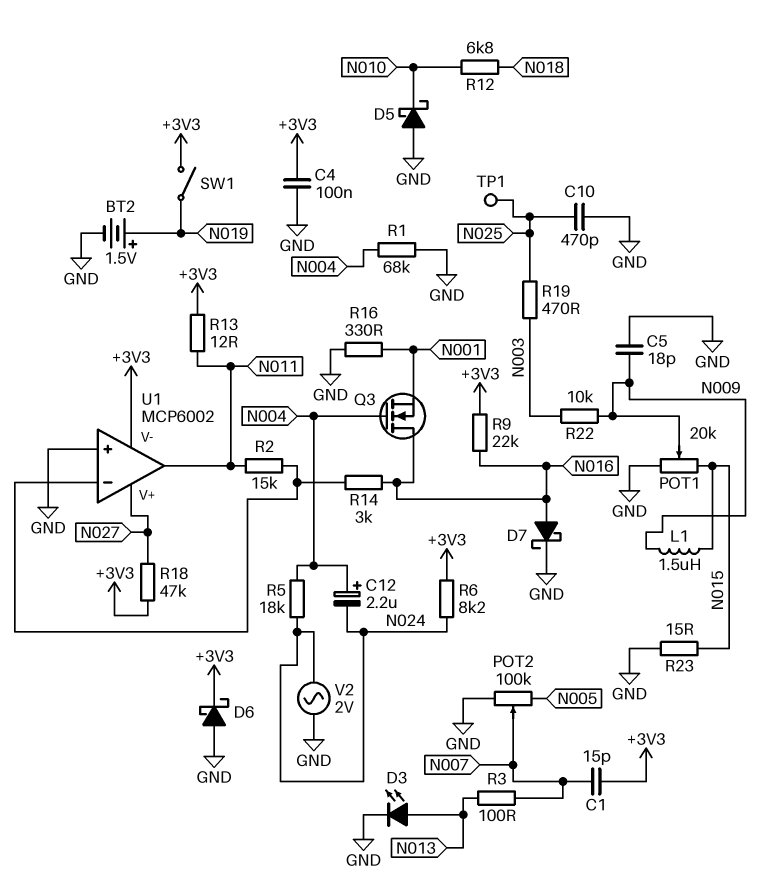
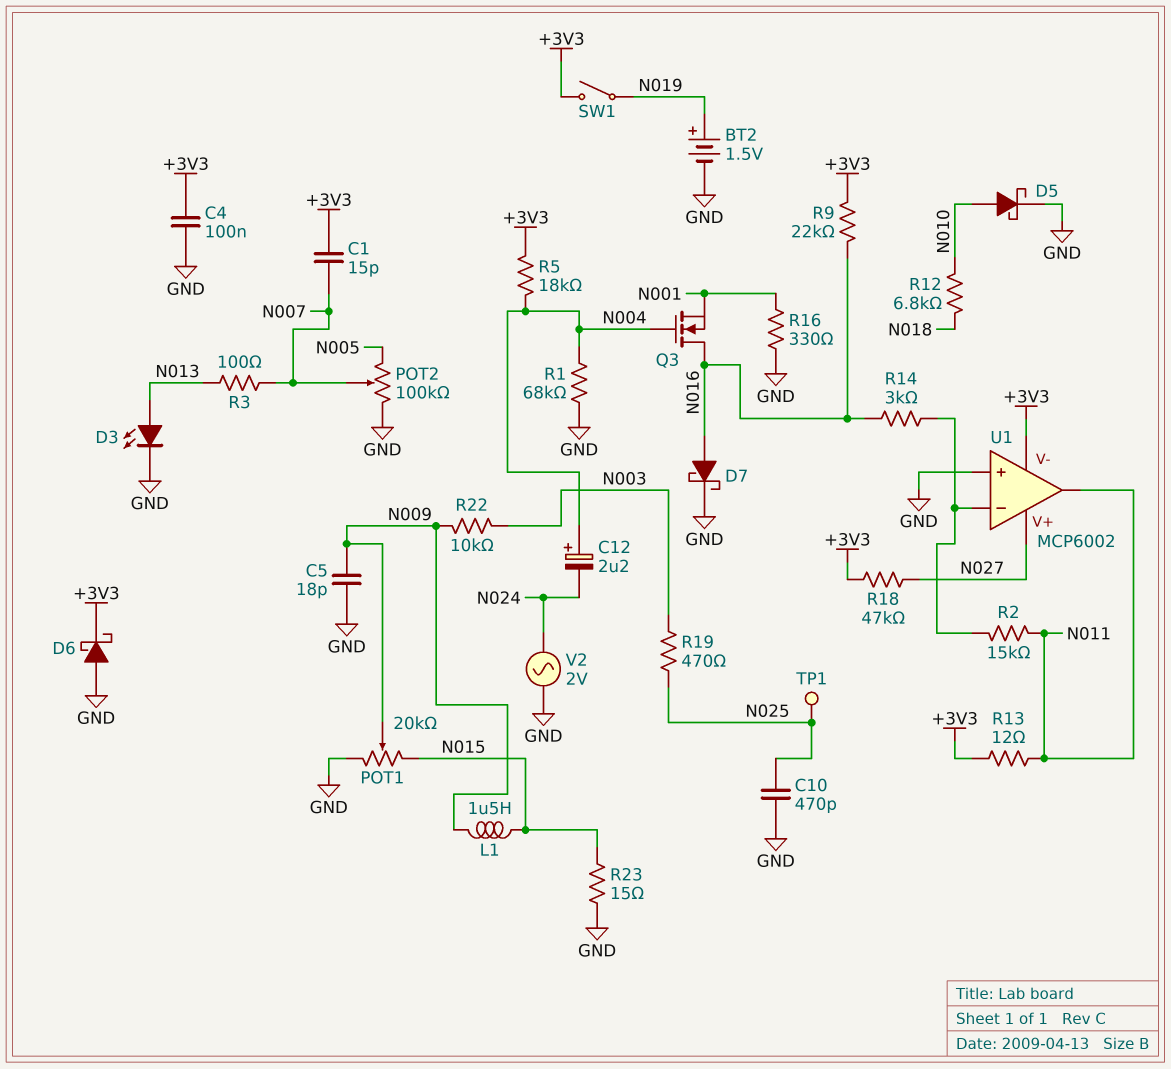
D5: schottky (A GND, K N010) -> schottky (A N010, K GND)
R5: 18k (N004, N024) -> 18k (+3V3, N004)
R6: 8.2k (+3V3, N024) -> none

